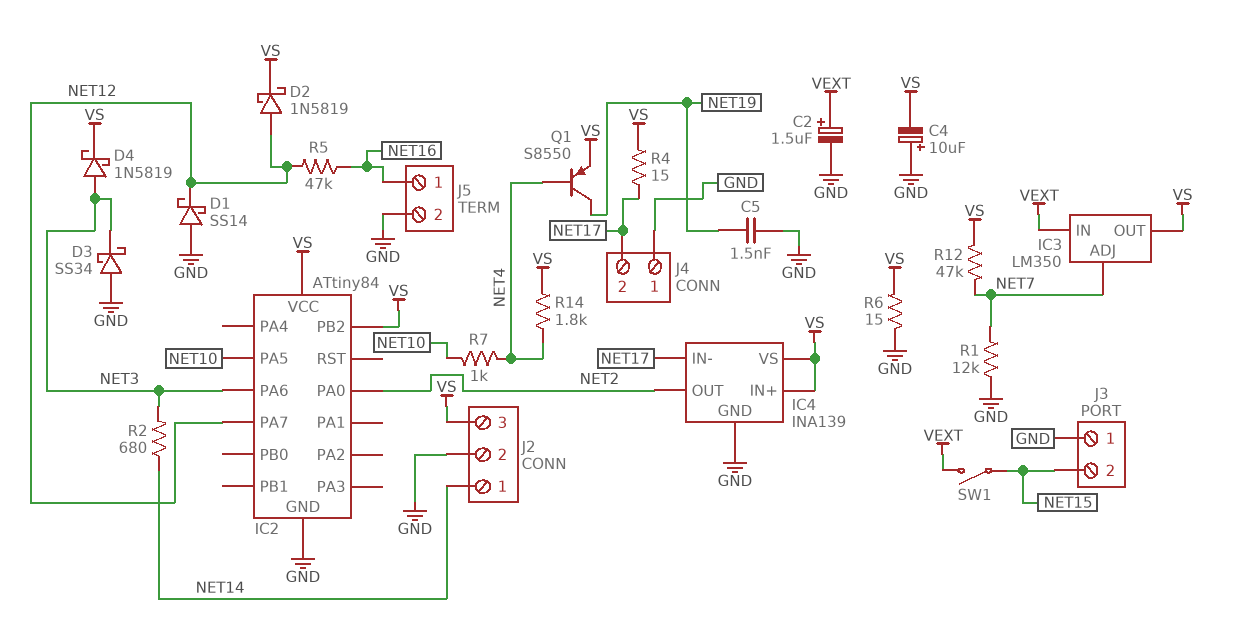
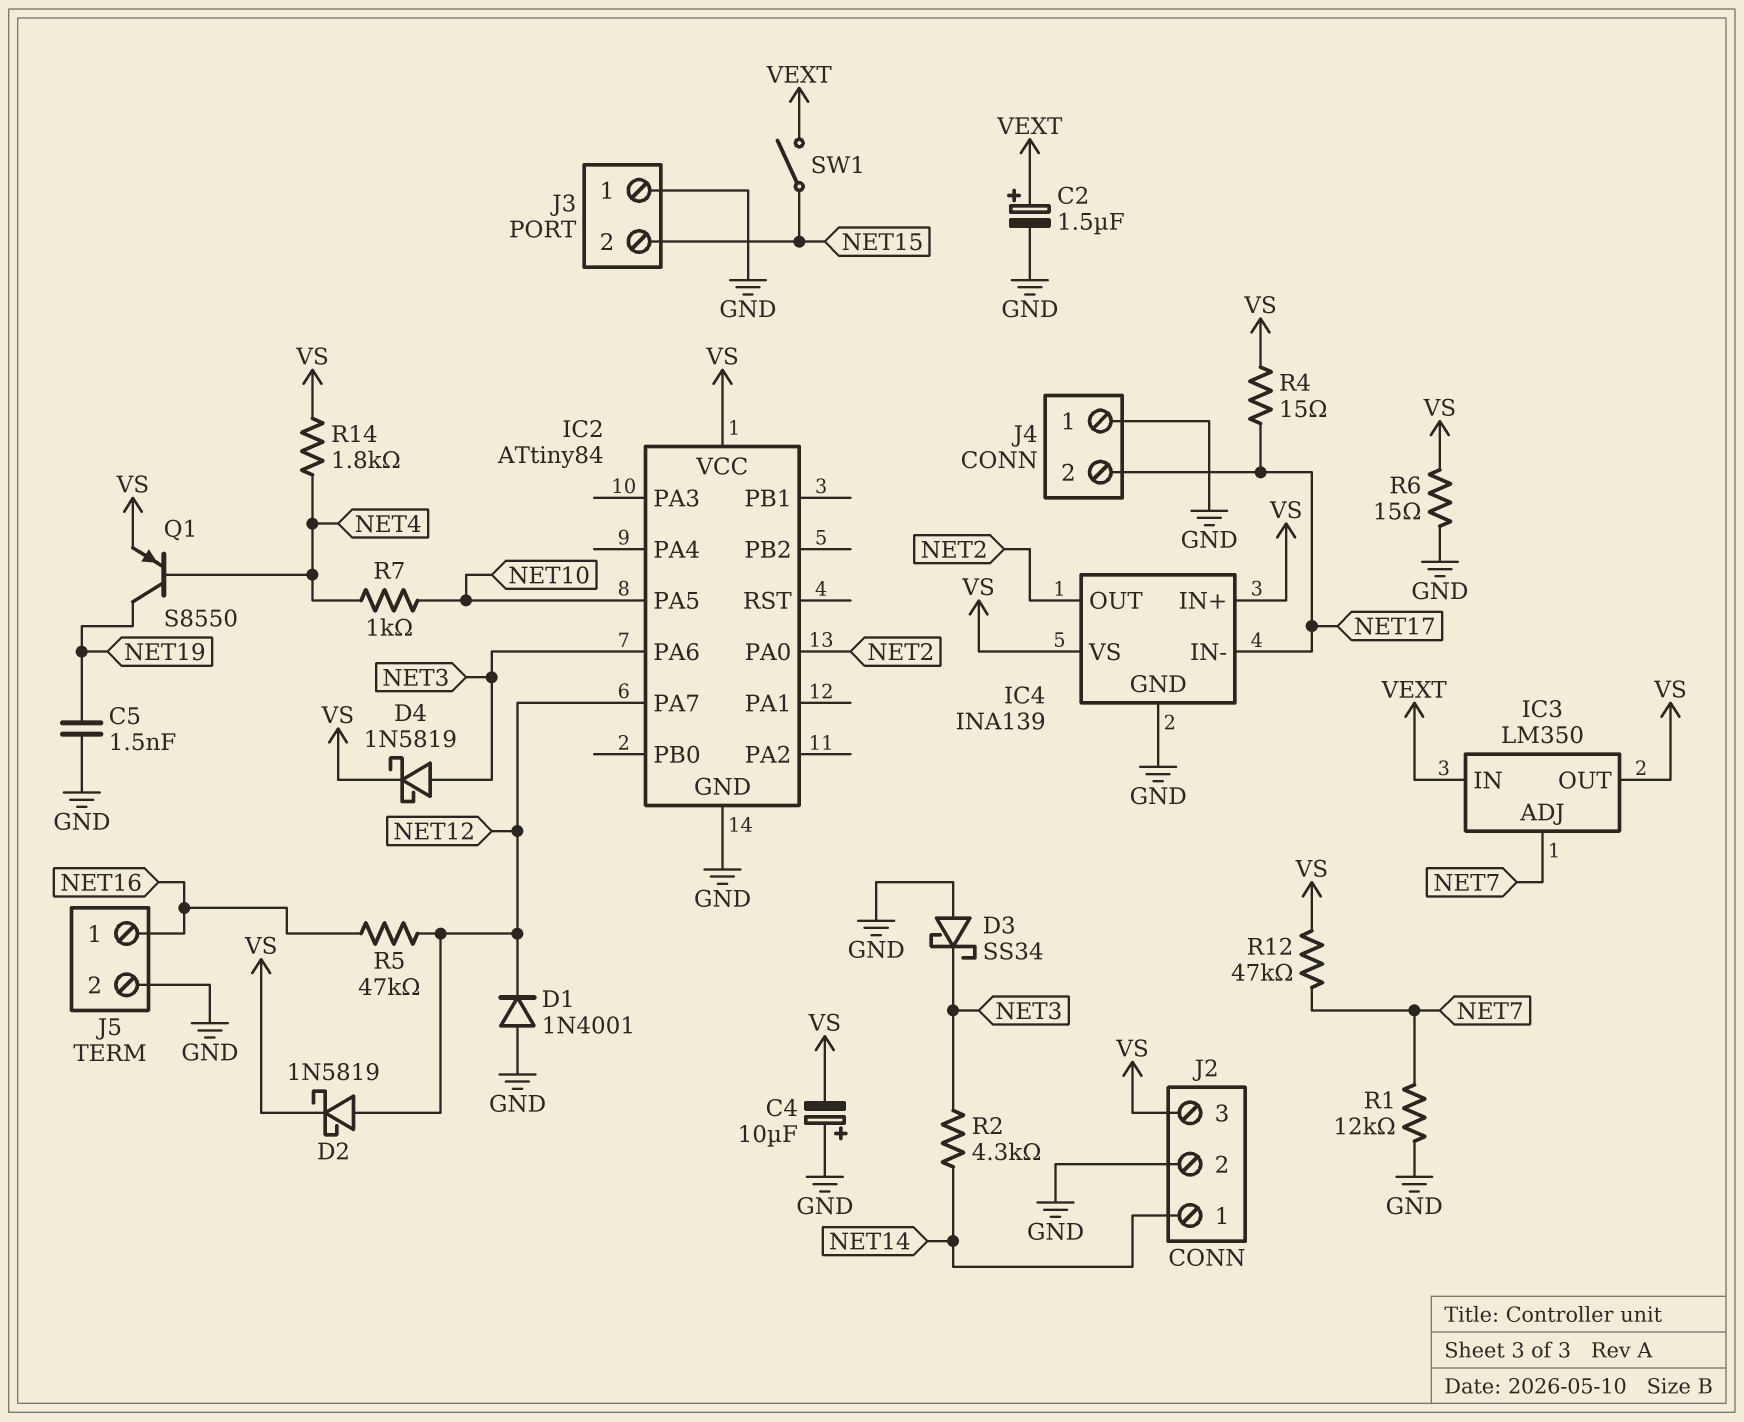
D1: schottky SS14 (A GND, K NET12) -> diode 1N4001 (A GND, K NET12)
IC2 pin PB2: VS -> none
R2: 680 (NET3, NET14) -> 4.3k (NET3, NET14)

